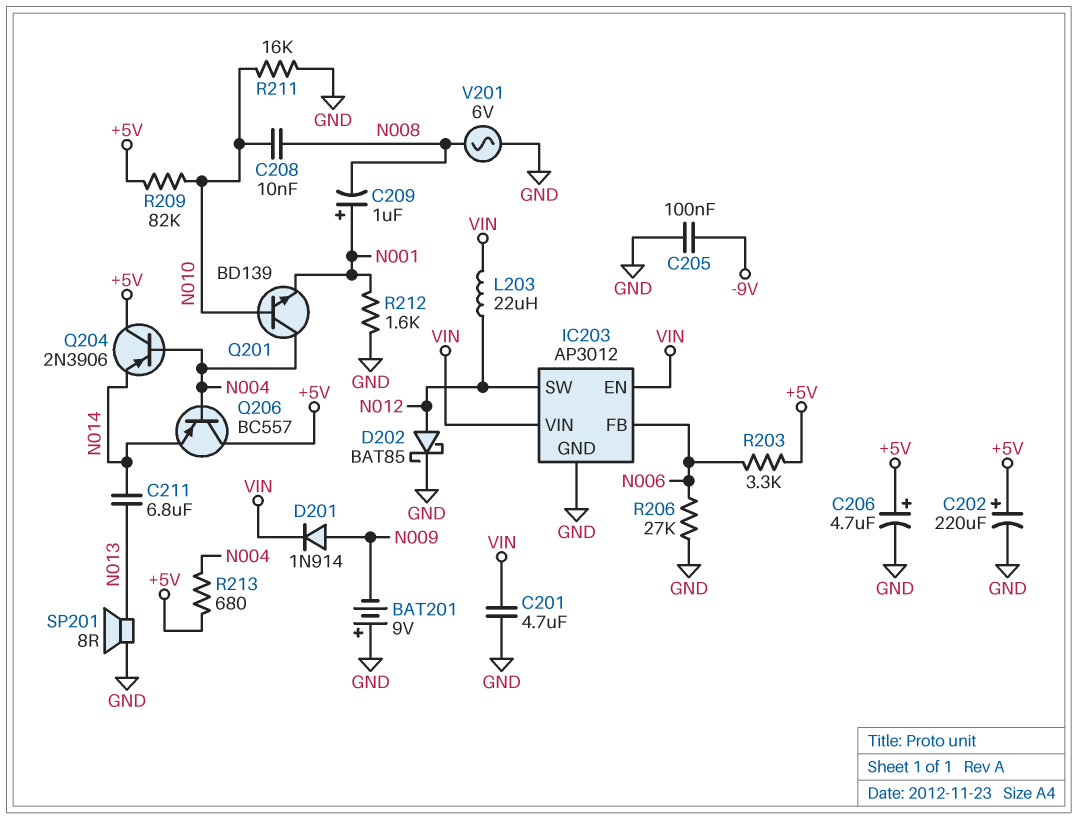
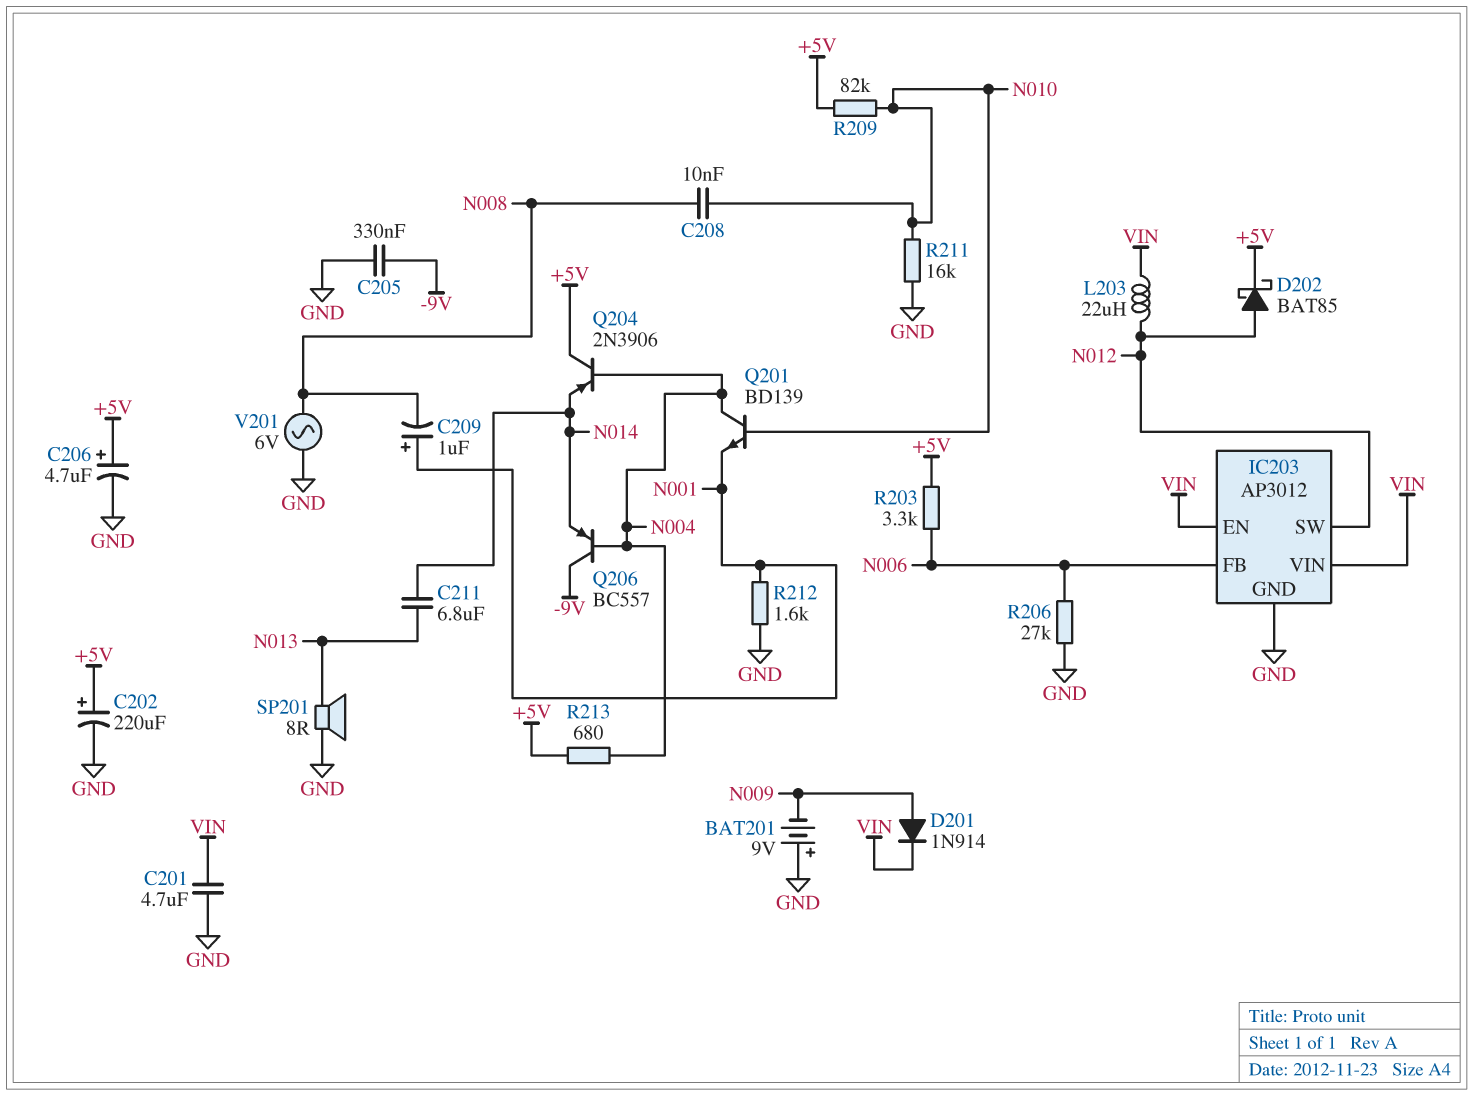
C205: 100nF (-9V, GND) -> 330nF (-9V, GND)
D202: schottky BAT85 (A N012, K GND) -> schottky BAT85 (A N012, K +5V)
Q206: PNP BC557 (B N004, C +5V, E N014) -> PNP BC557 (B N004, C -9V, E N014)

